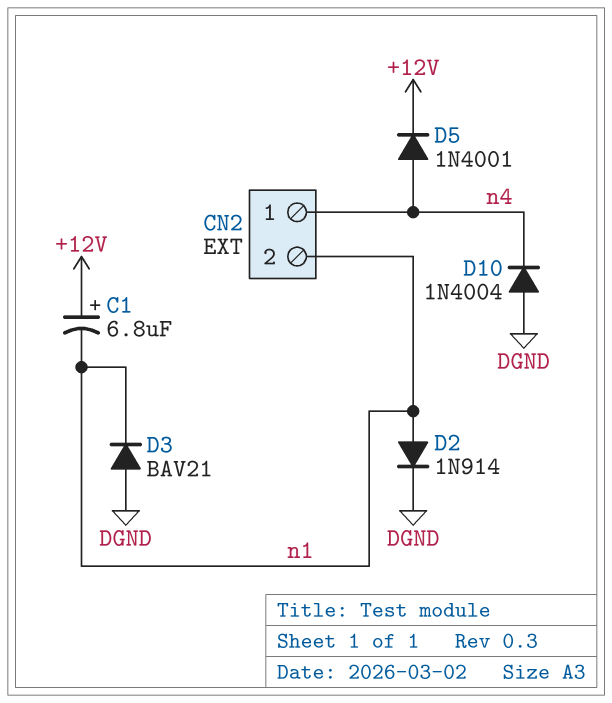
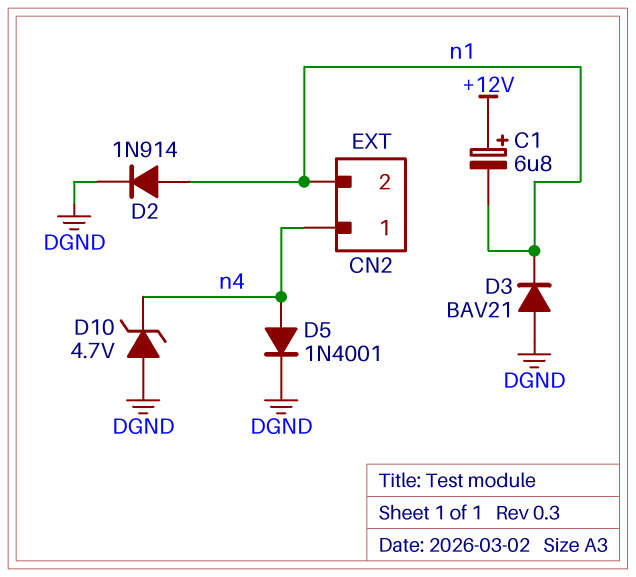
D5: diode 1N4001 (A n4, K +12V) -> diode 1N4001 (A n4, K DGND)
D10: diode 1N4004 (A DGND, K n4) -> zener 4.7V (A DGND, K n4)

